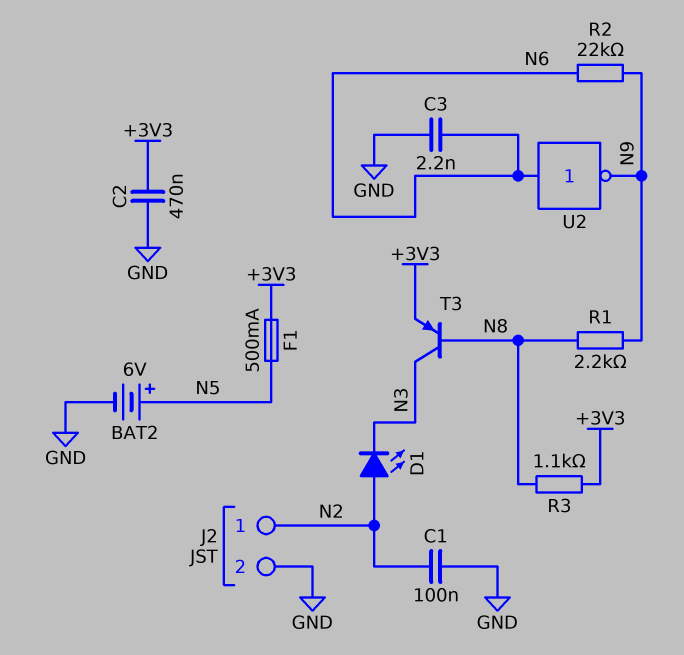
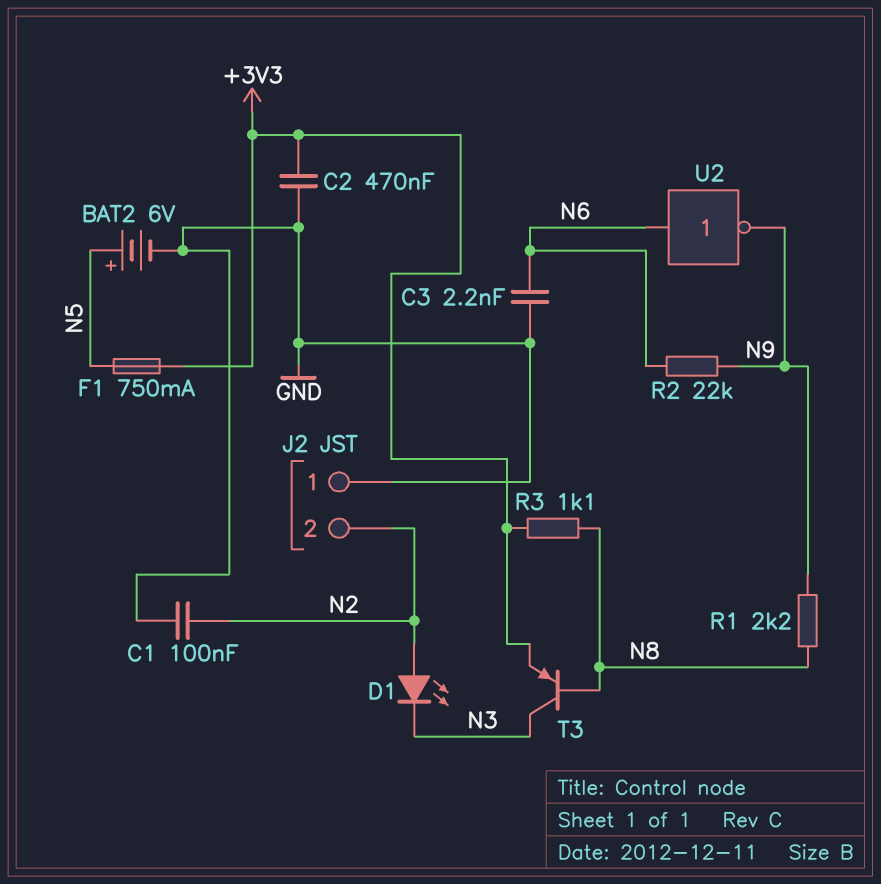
F1: 500mA (+3V3, N5) -> 750mA (+3V3, N5)
J2 pin 1: N2 -> GND
J2 pin 2: GND -> N2

